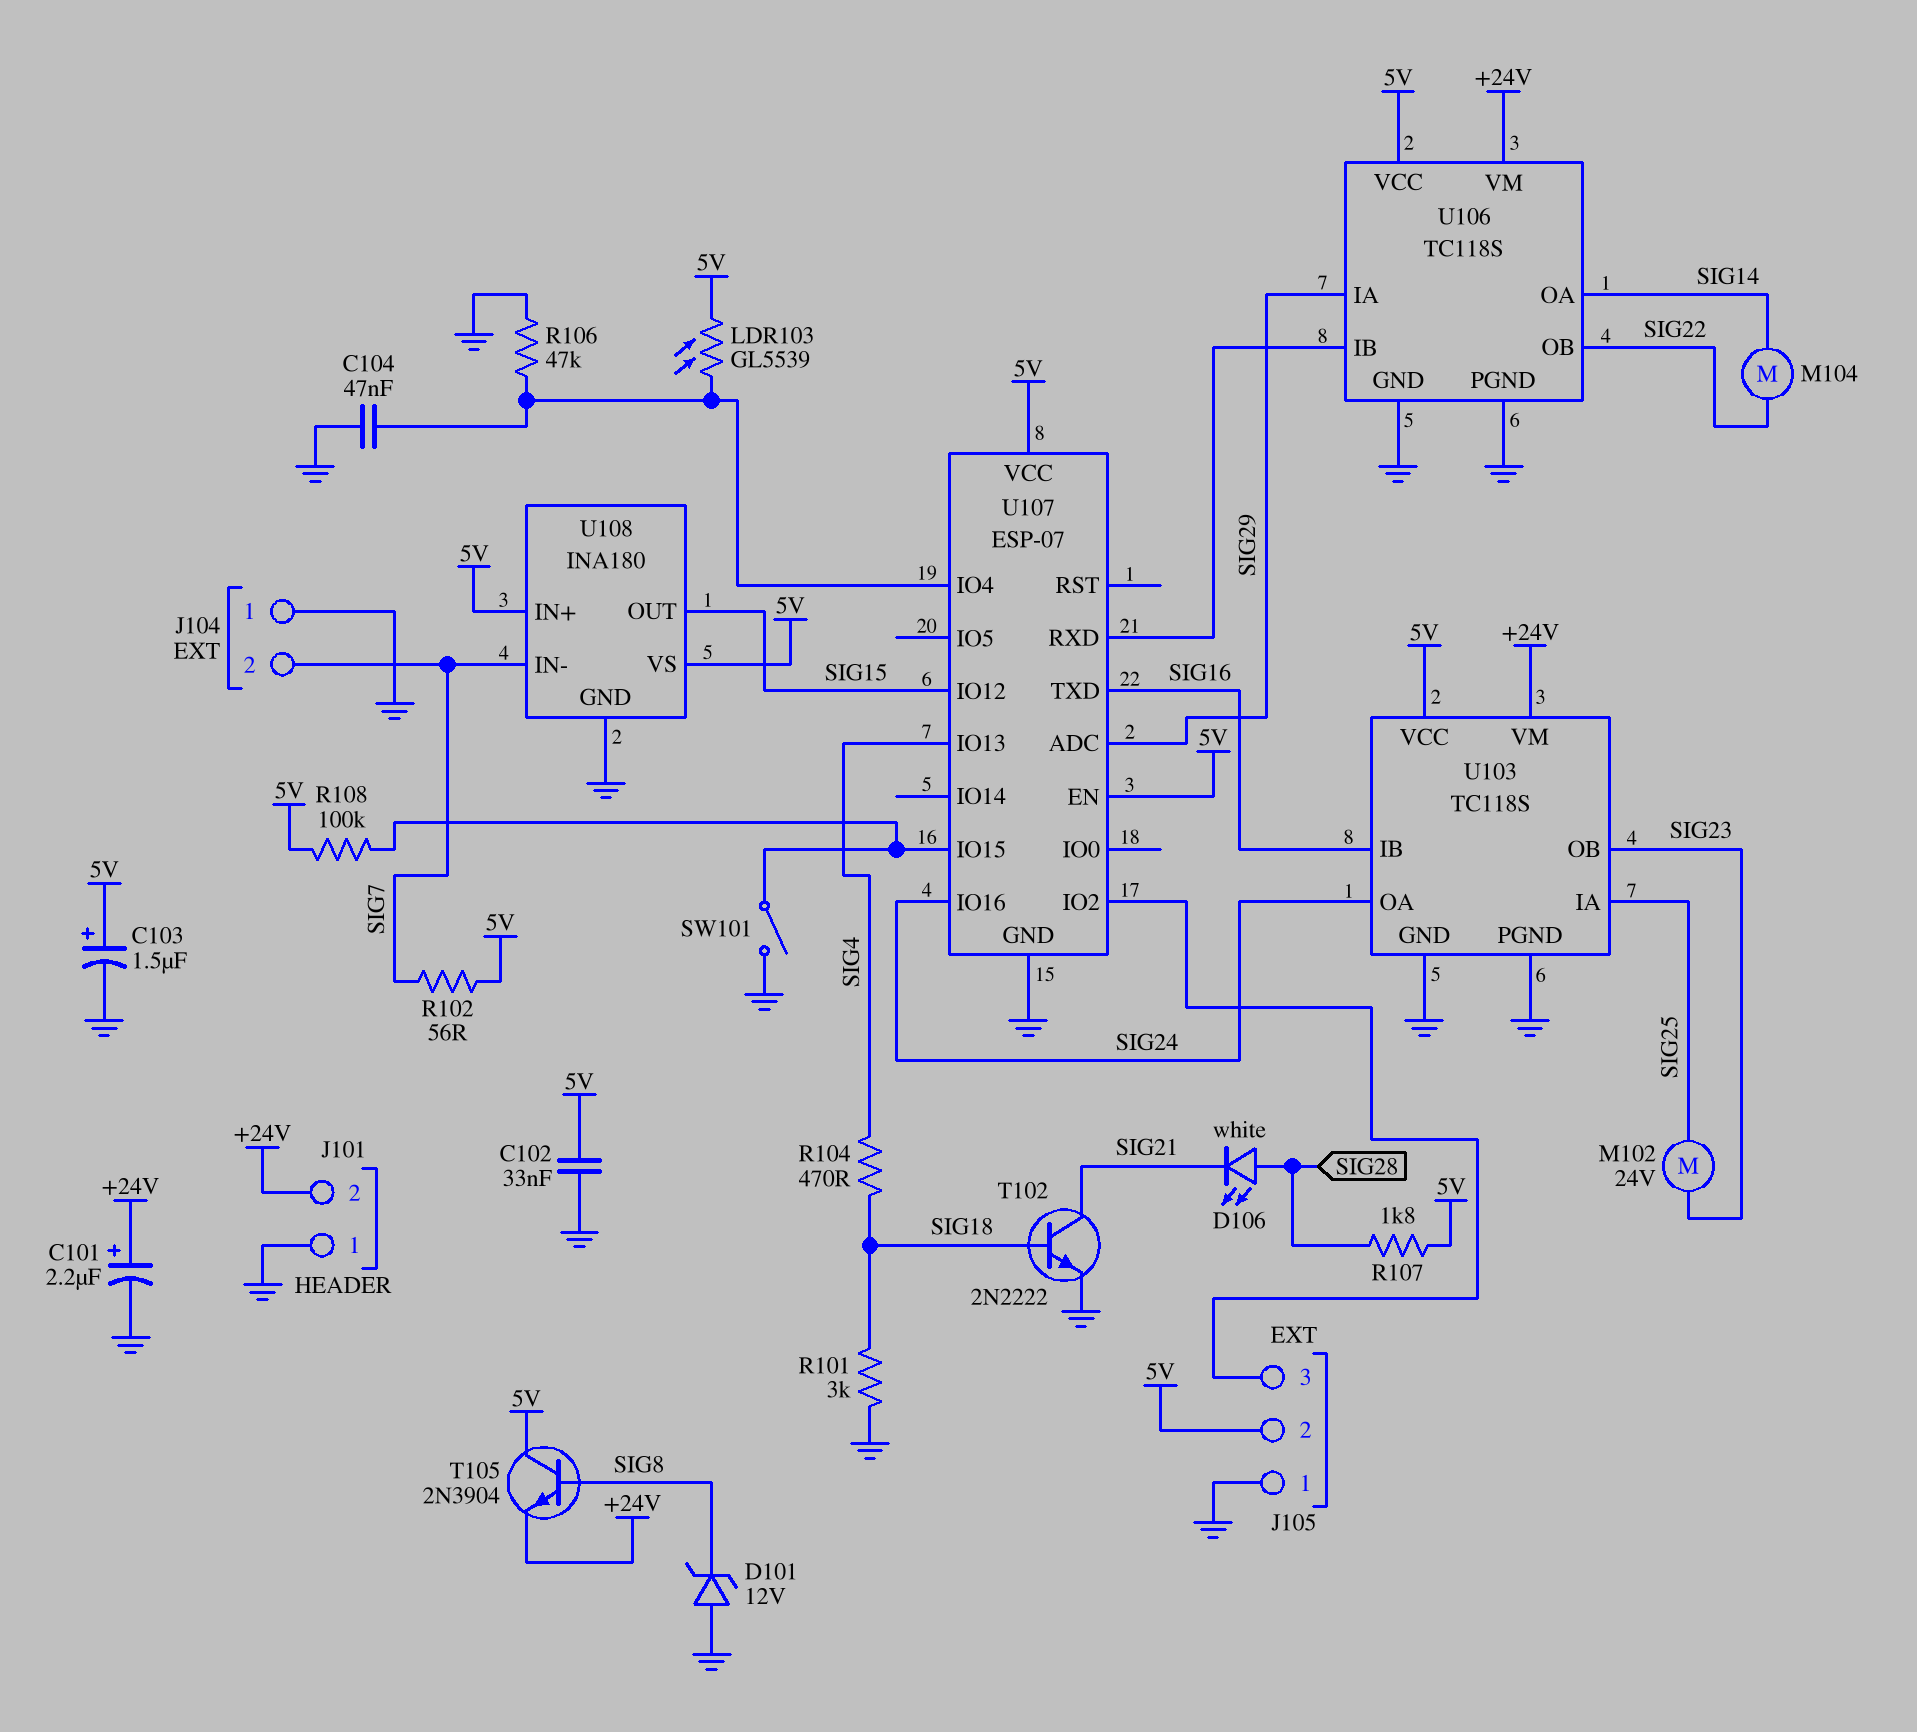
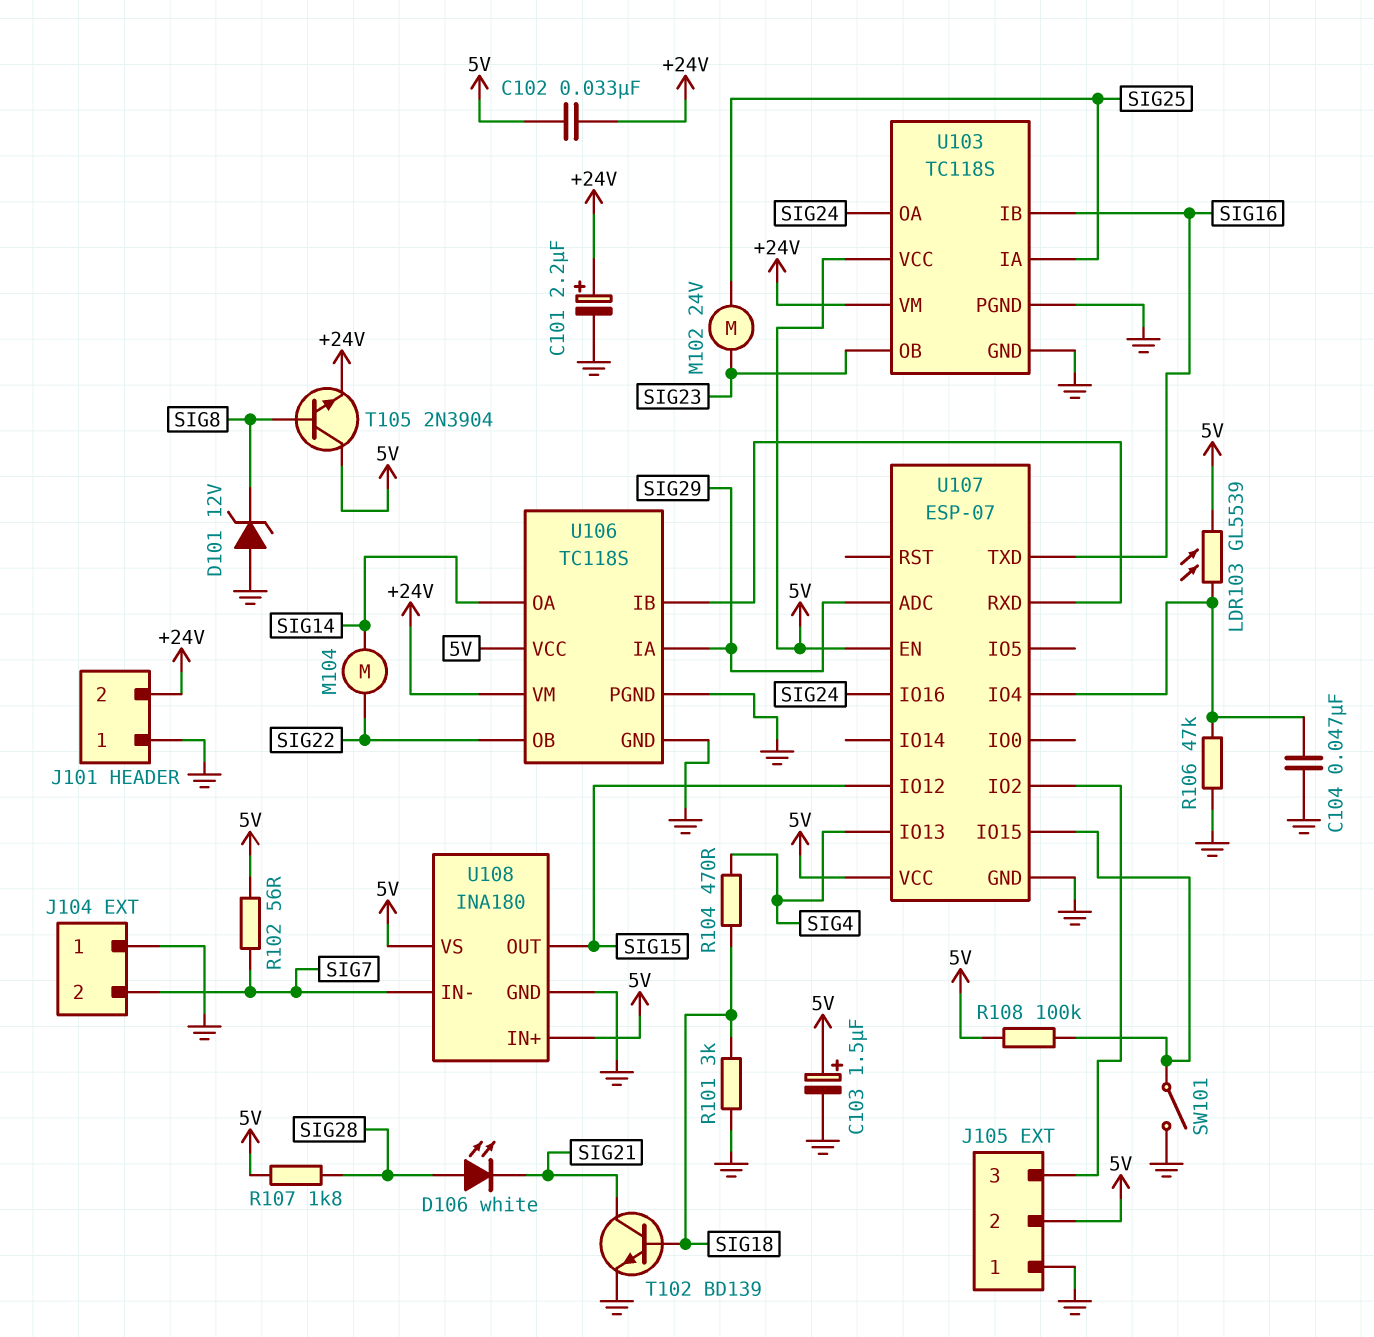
C102: 33nF (5V, GND) -> 33nF (+24V, 5V)
T102: NPN 2N2222 (B SIG18, C SIG21, E GND) -> NPN BD139 (B SIG18, C SIG21, E GND)

